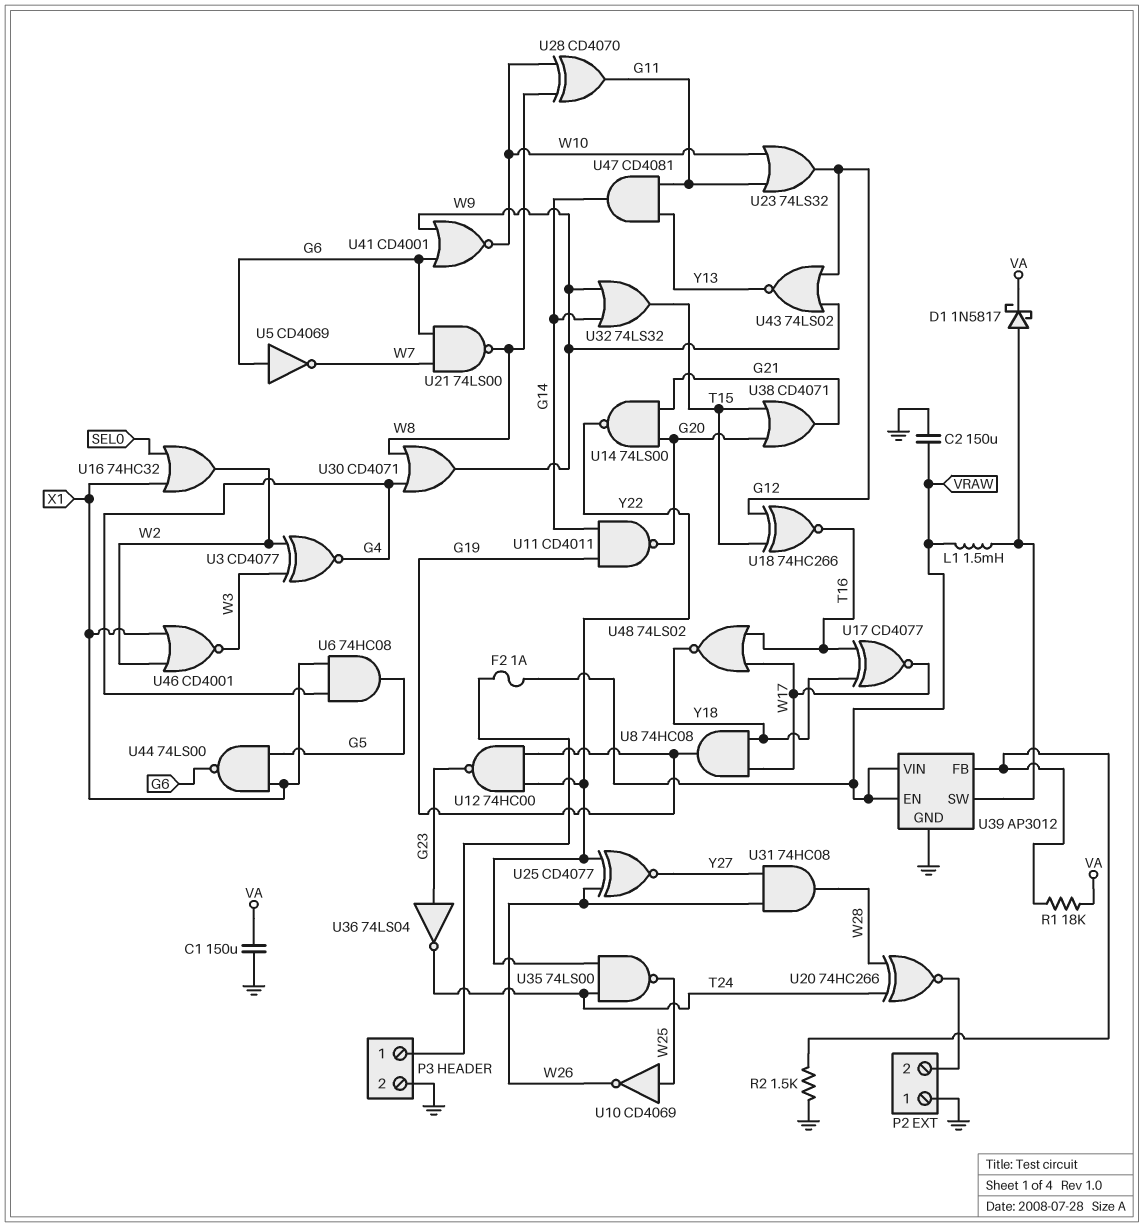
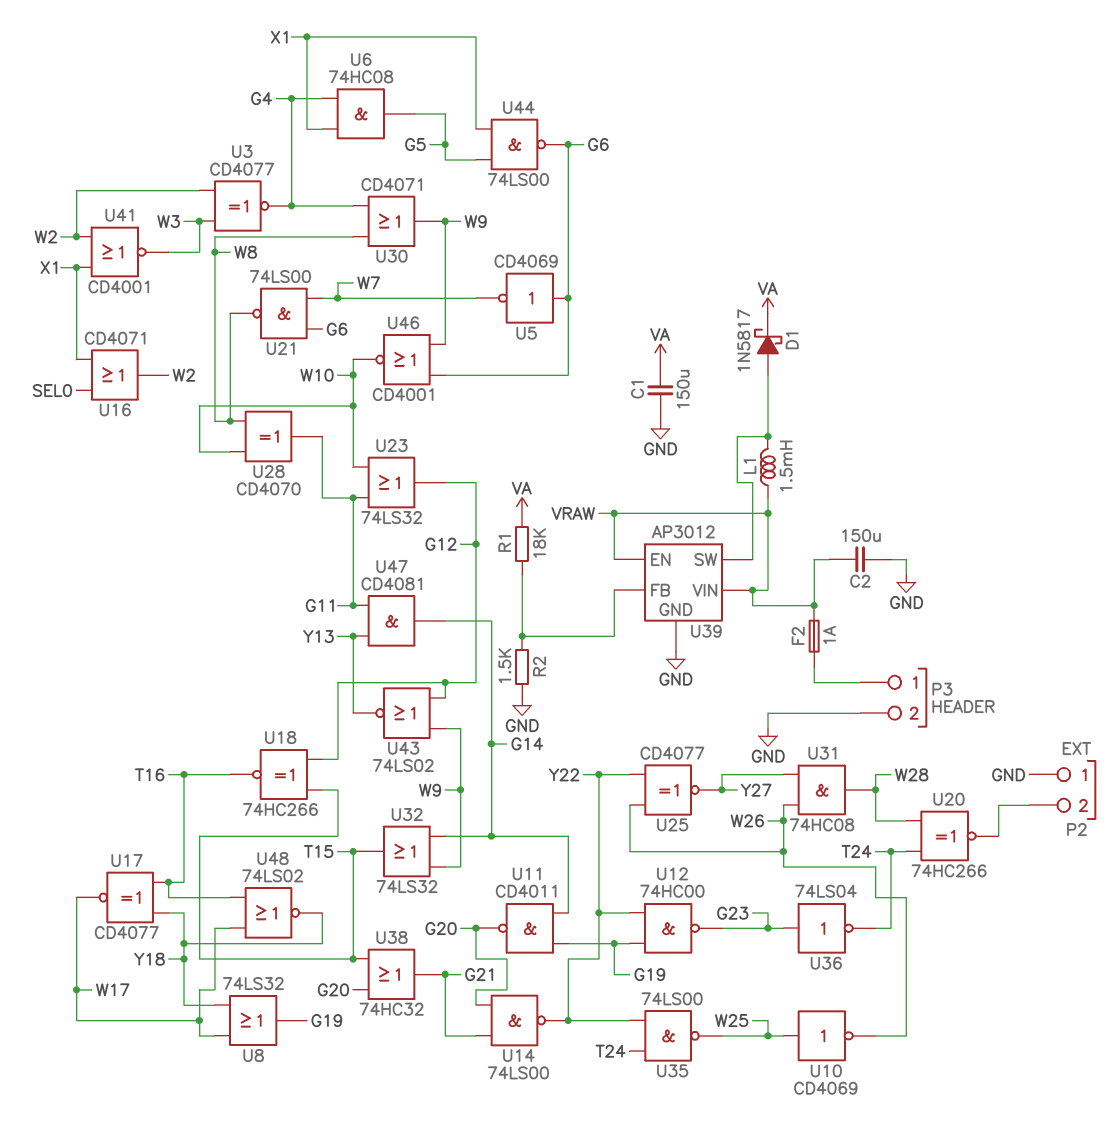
U8: AND 74HC08 (in W17, in Y18, out G19) -> OR 74LS32 (in W17, in Y18, out G19)
U16: OR 74HC32 (in SEL0, in X1, out W2) -> OR CD4071 (in SEL0, in X1, out W2)
U38: OR CD4071 (in G20, in T15, out G21) -> OR 74HC32 (in G20, in T15, out G21)
U41: NOR CD4001 (in G6, in W9, out W10) -> NOR CD4001 (in W2, in X1, out W3)
U46: NOR CD4001 (in W2, in X1, out W3) -> NOR CD4001 (in G6, in W9, out W10)

